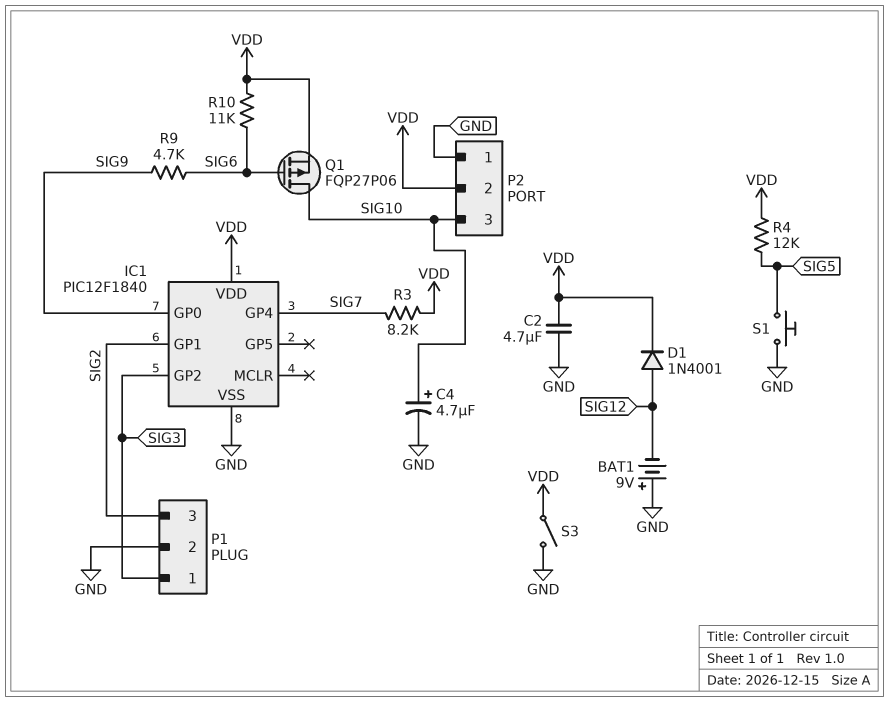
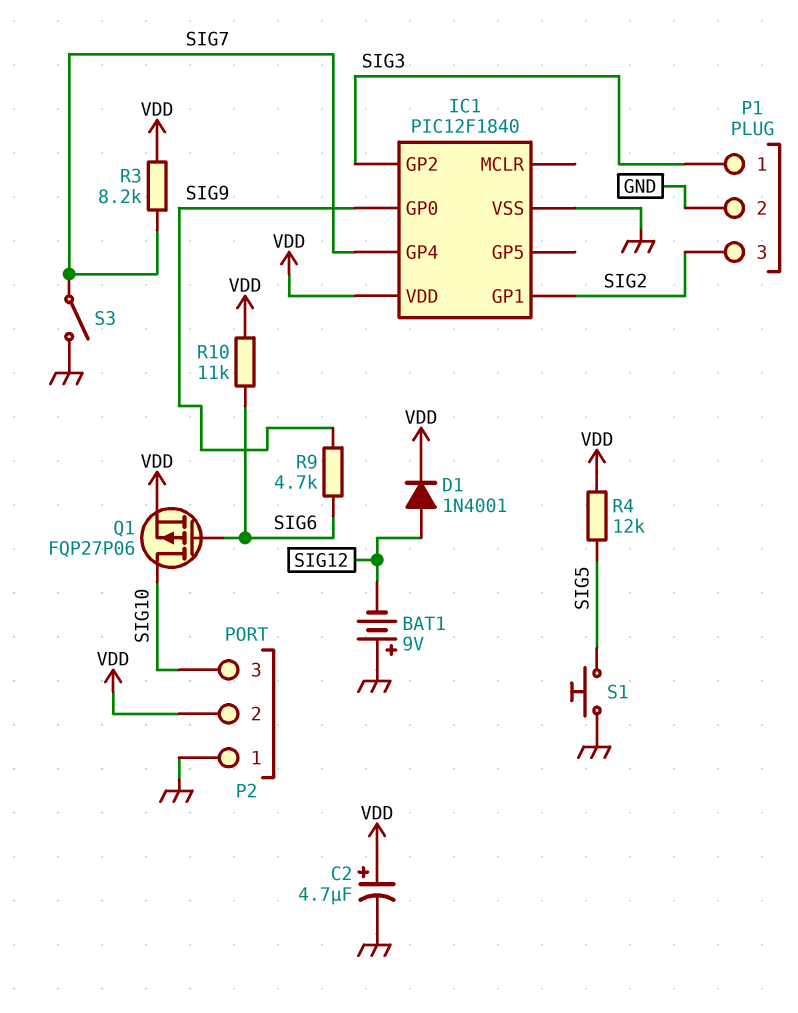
C2: 4.7uF (GND, VDD) -> 4.7uF (plus VDD, minus GND)
C4: 4.7uF (plus SIG10, minus GND) -> none
S3: switch (GND, VDD) -> switch (GND, SIG7)

